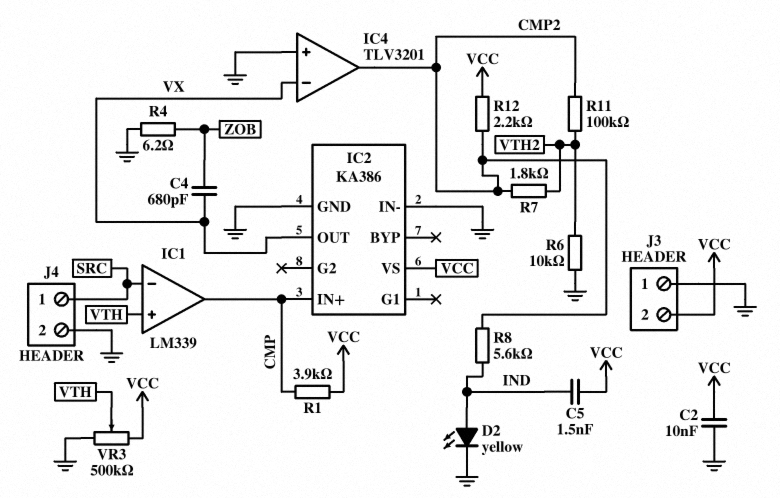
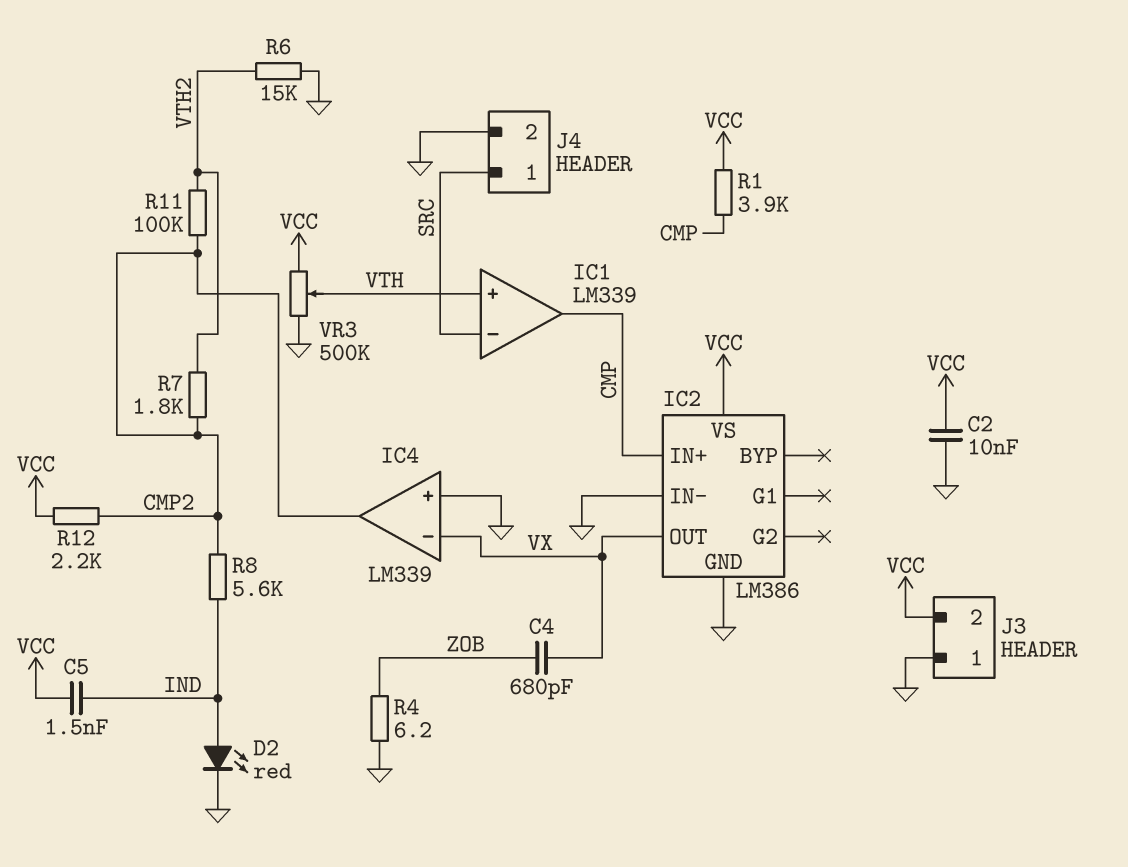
D2: LED yellow (A IND, K GND) -> LED red (A IND, K GND)
IC2: KA386 -> LM386
IC4: TLV3201 -> LM339
R6: 10k (GND, VTH2) -> 15k (GND, VTH2)

